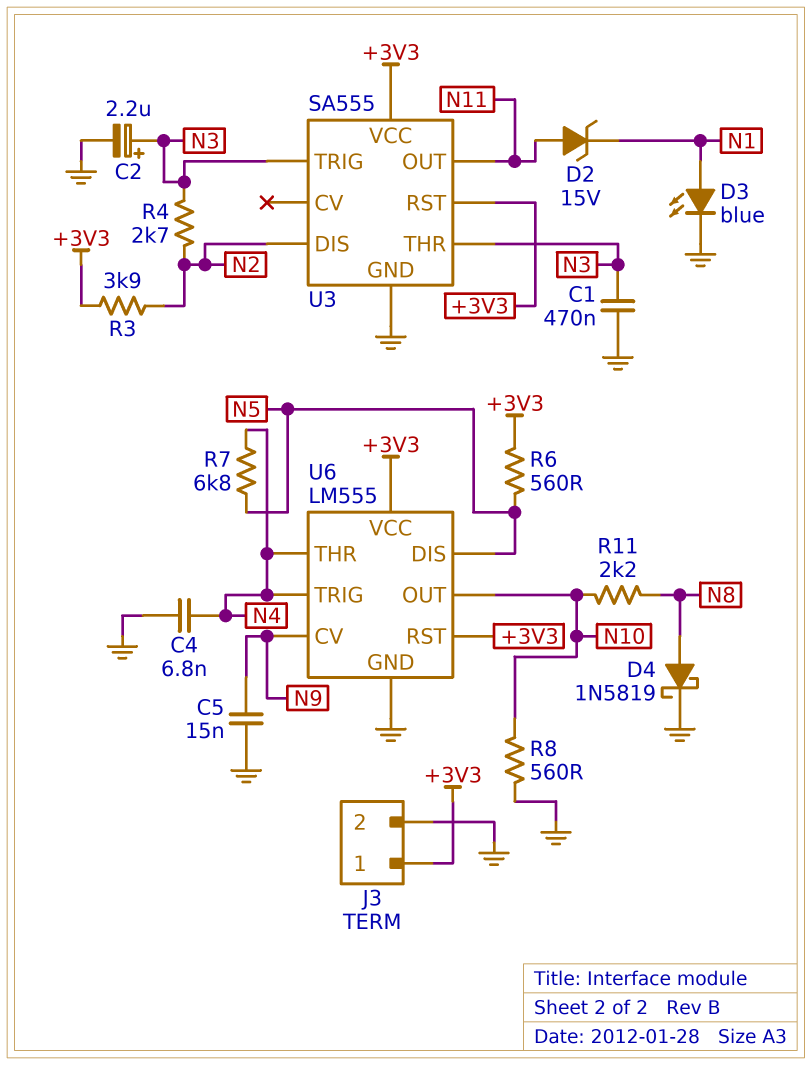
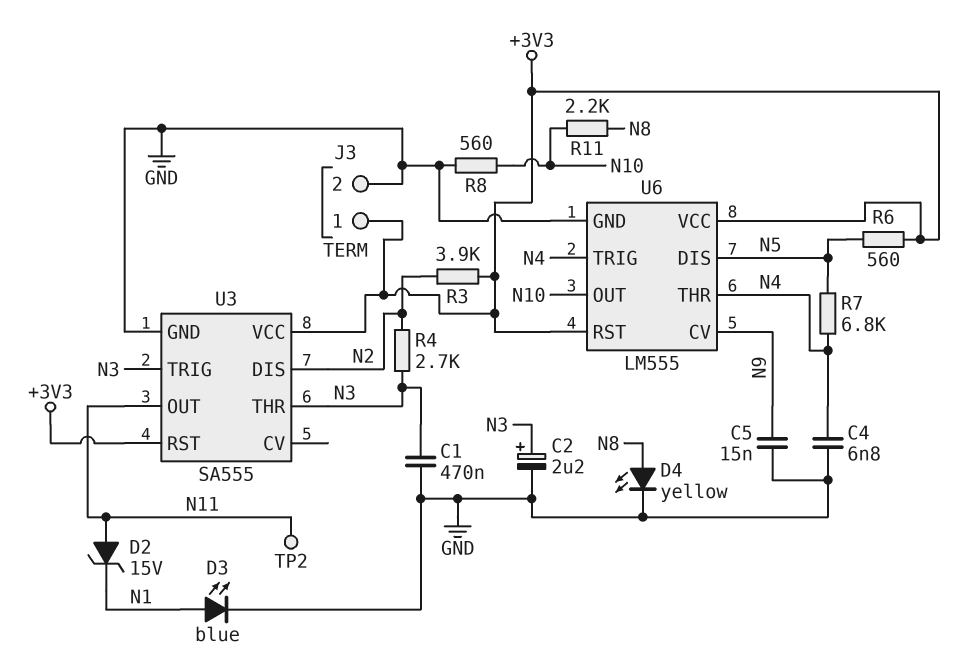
D4: schottky 1N5819 (A N8, K GND) -> LED yellow (A N8, K GND)
TP2: none -> test point (N11)

